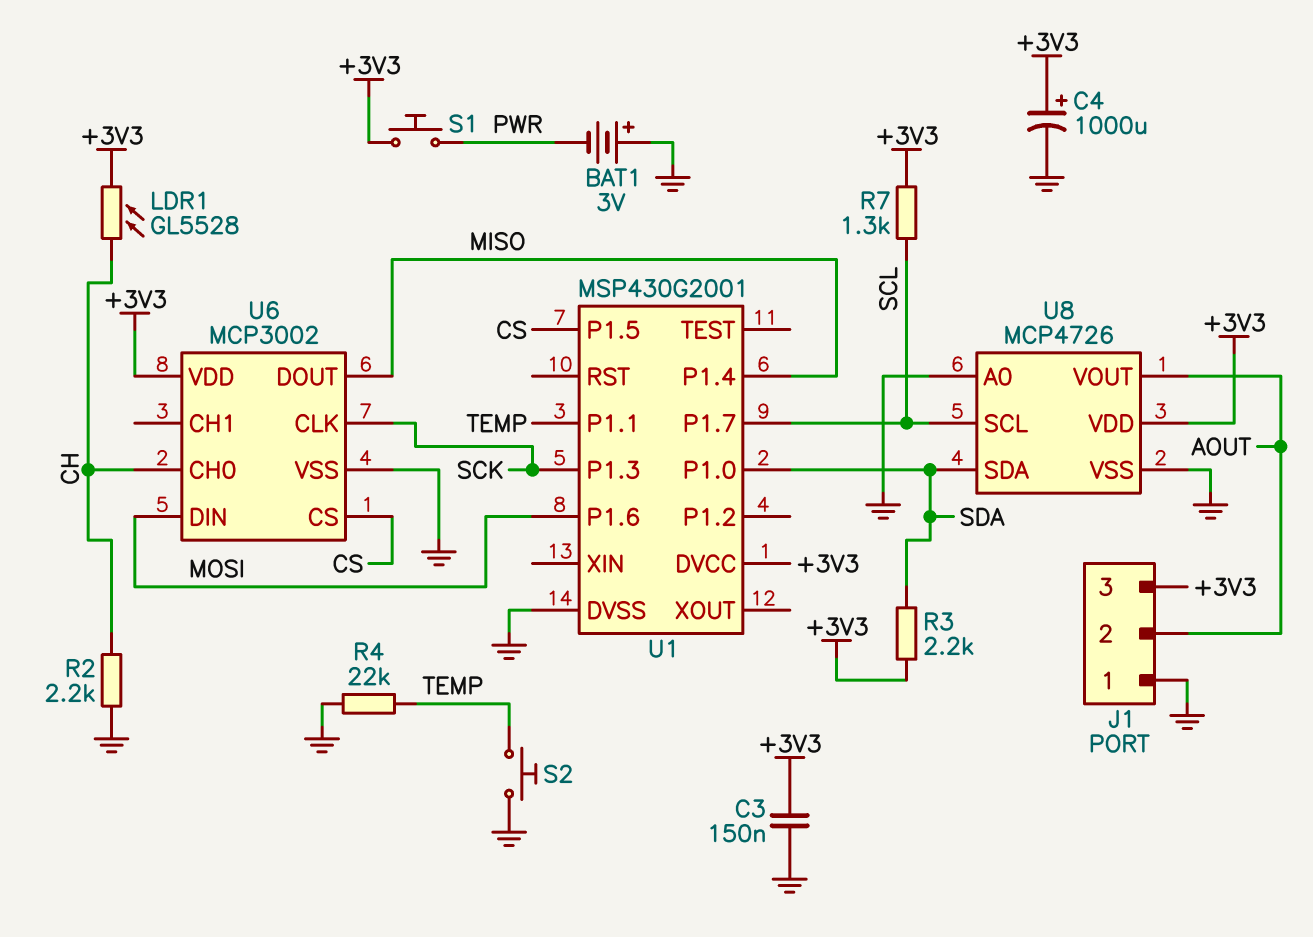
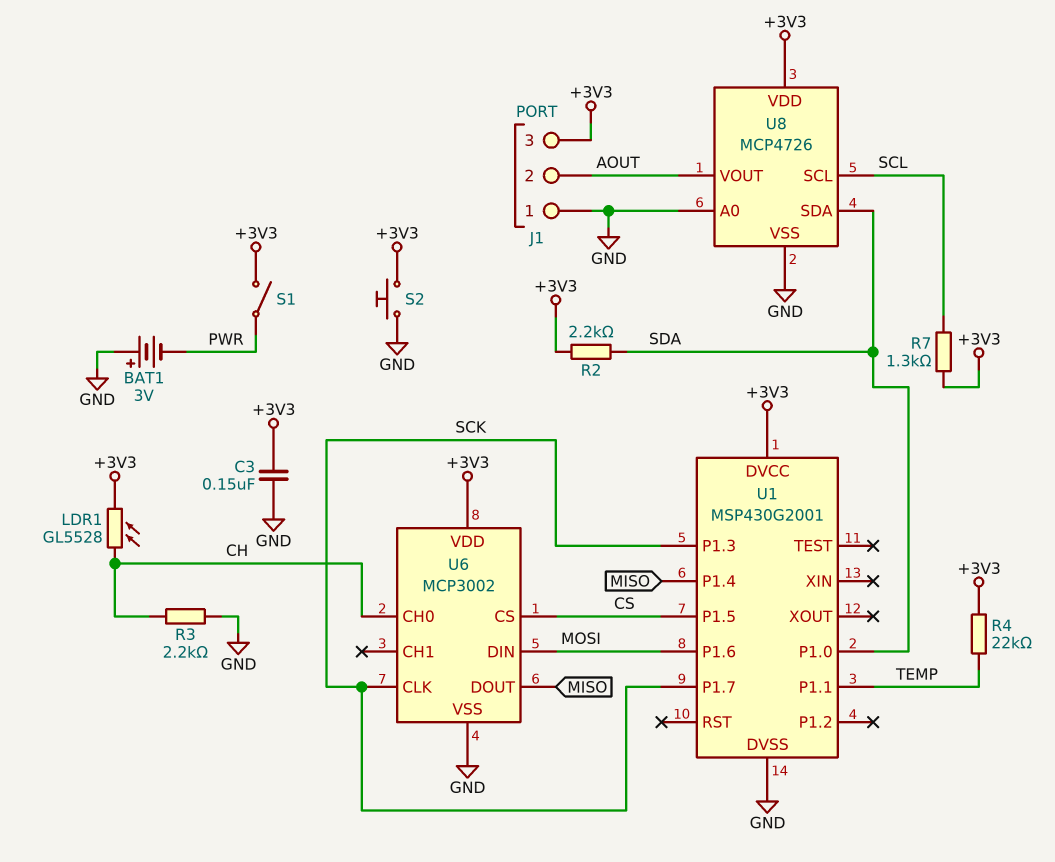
C4: 1000uF (plus +3V3, minus GND) -> none
R2: 2.2k (CH, GND) -> 2.2k (+3V3, SDA)
R3: 2.2k (+3V3, SDA) -> 2.2k (CH, GND)
R4: 22k (GND, TEMP) -> 22k (+3V3, TEMP)
S1: button (+3V3, PWR) -> switch (+3V3, PWR)
S2: button (GND, TEMP) -> button (+3V3, GND)
U1 pin P1.7: SCL -> SCK

